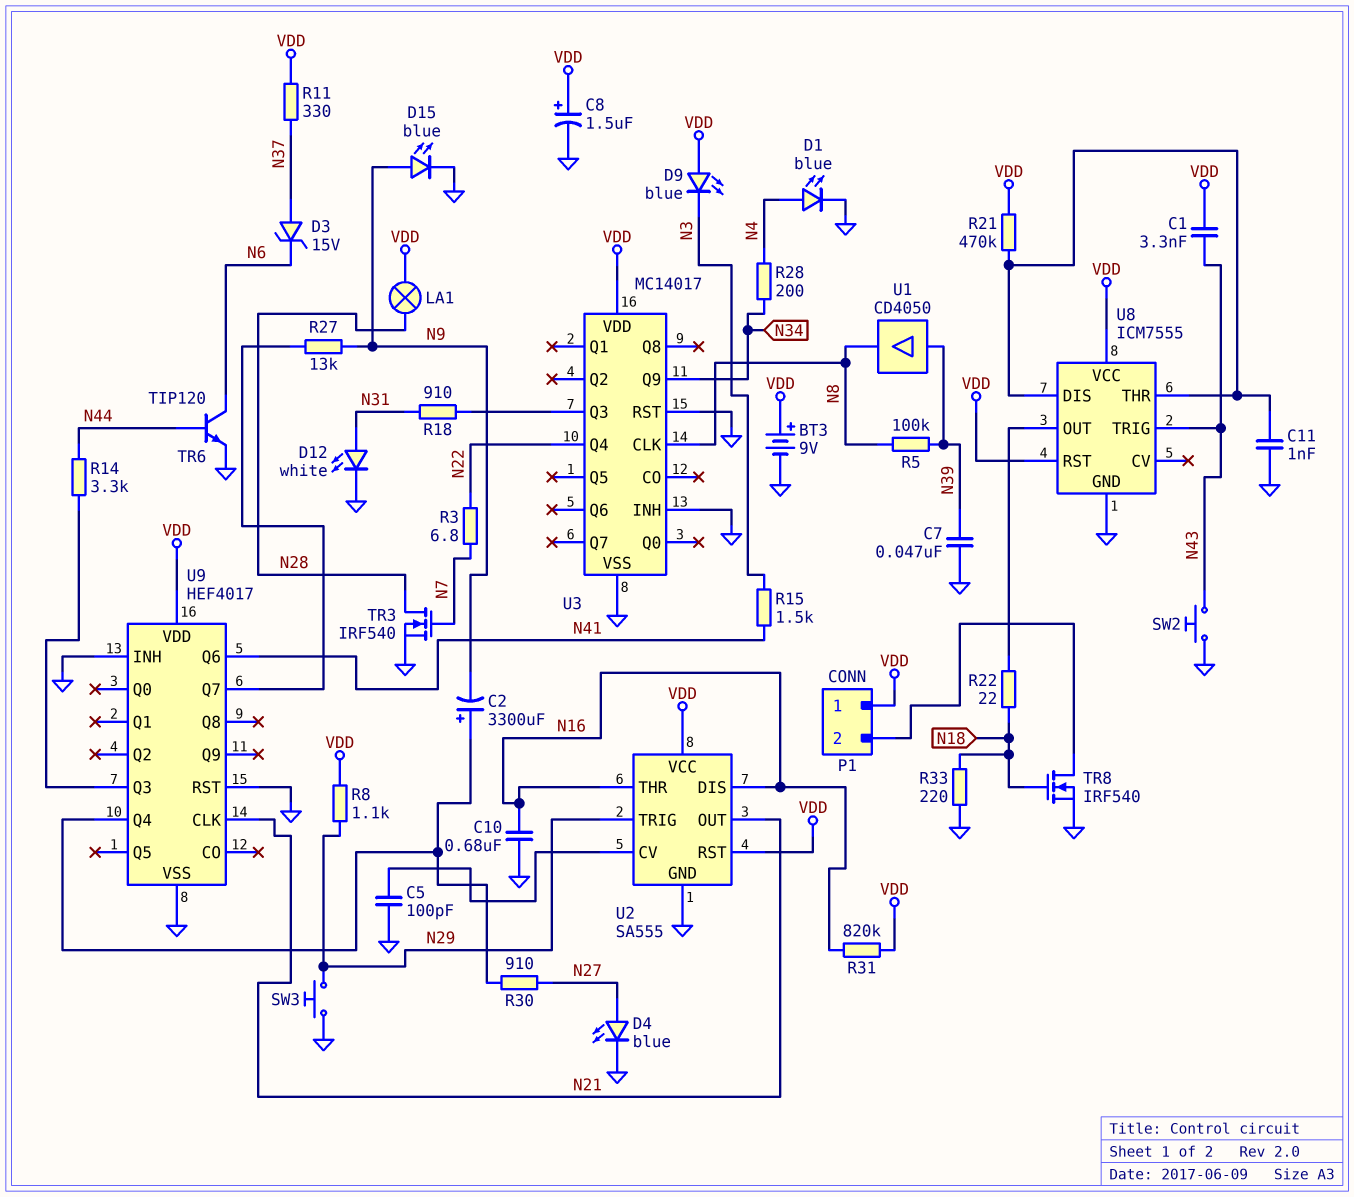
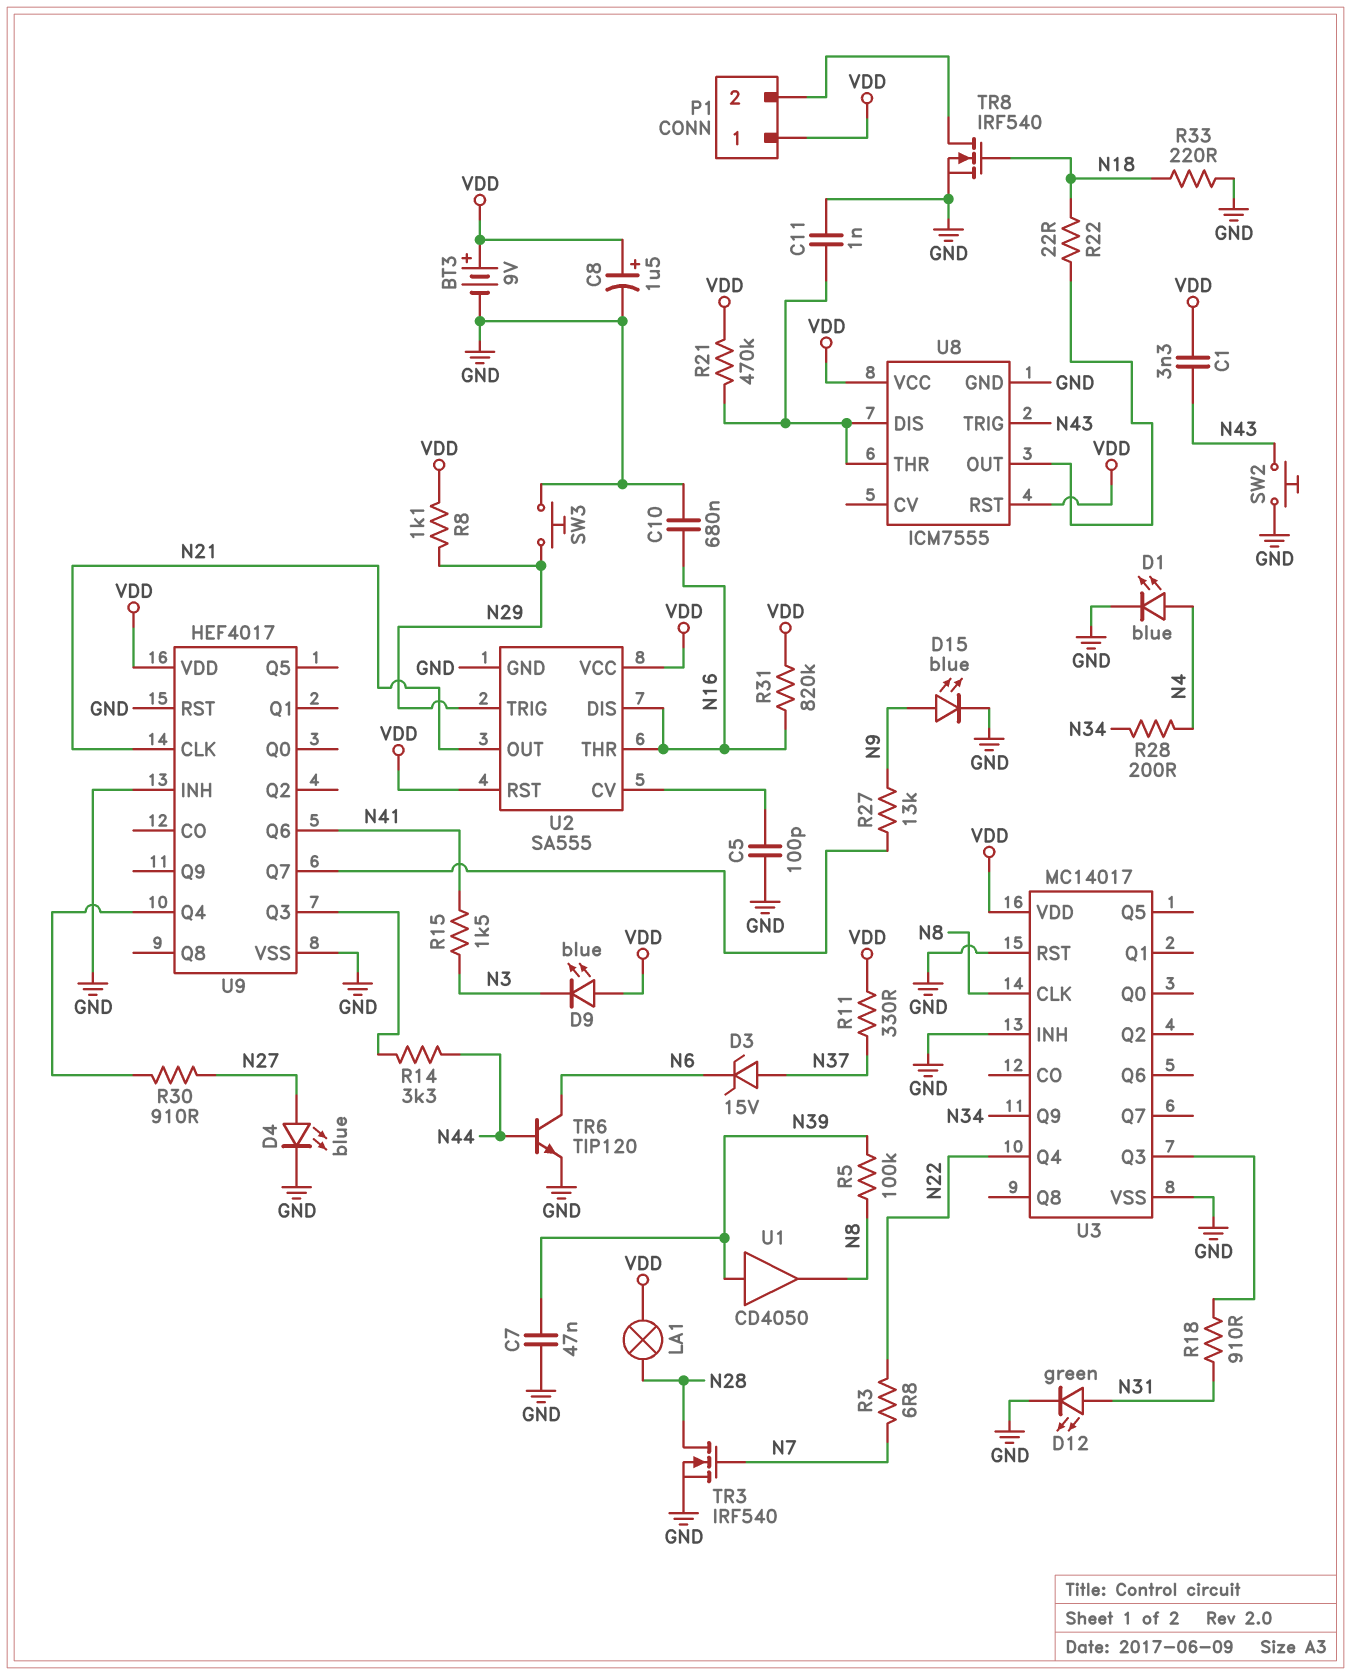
C2: 3300uF (plus U9/Q4, minus N9) -> none
D12: LED white (A N31, K GND) -> LED green (A N31, K GND)

